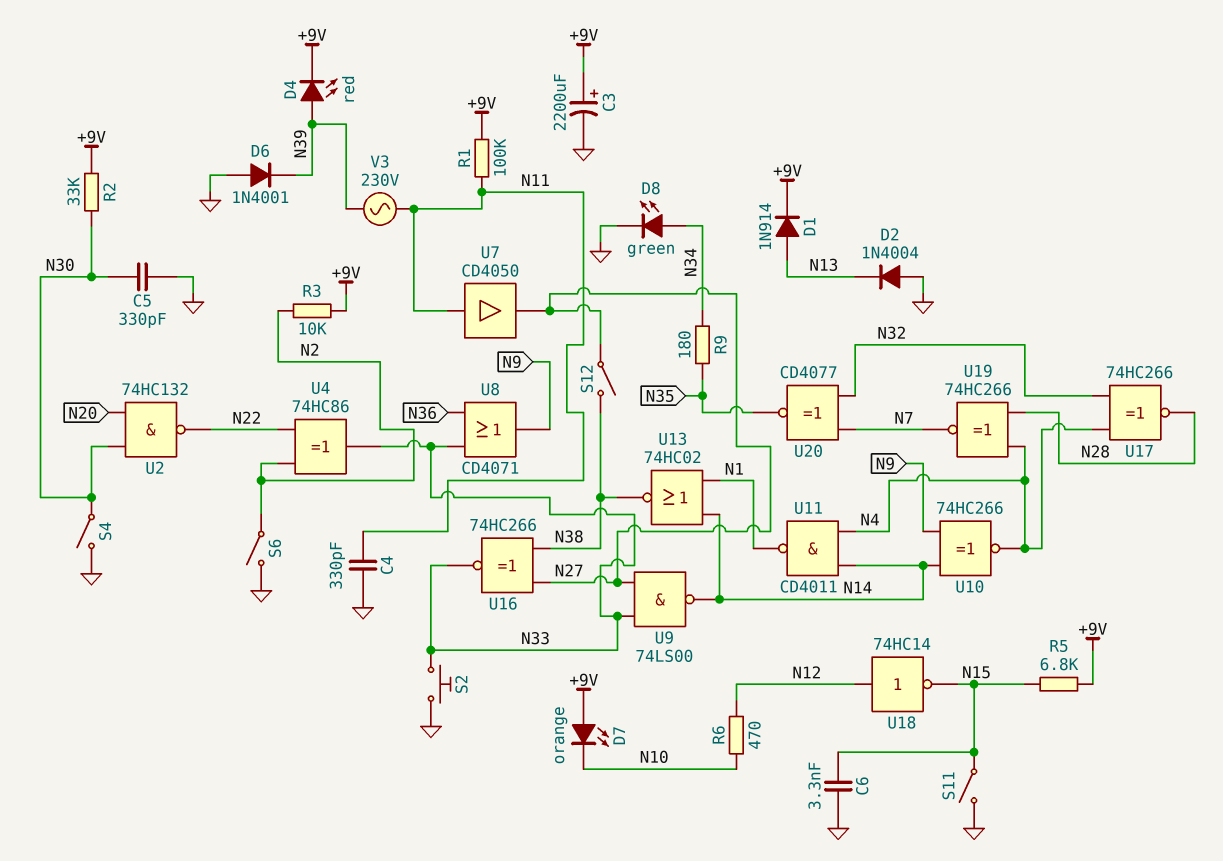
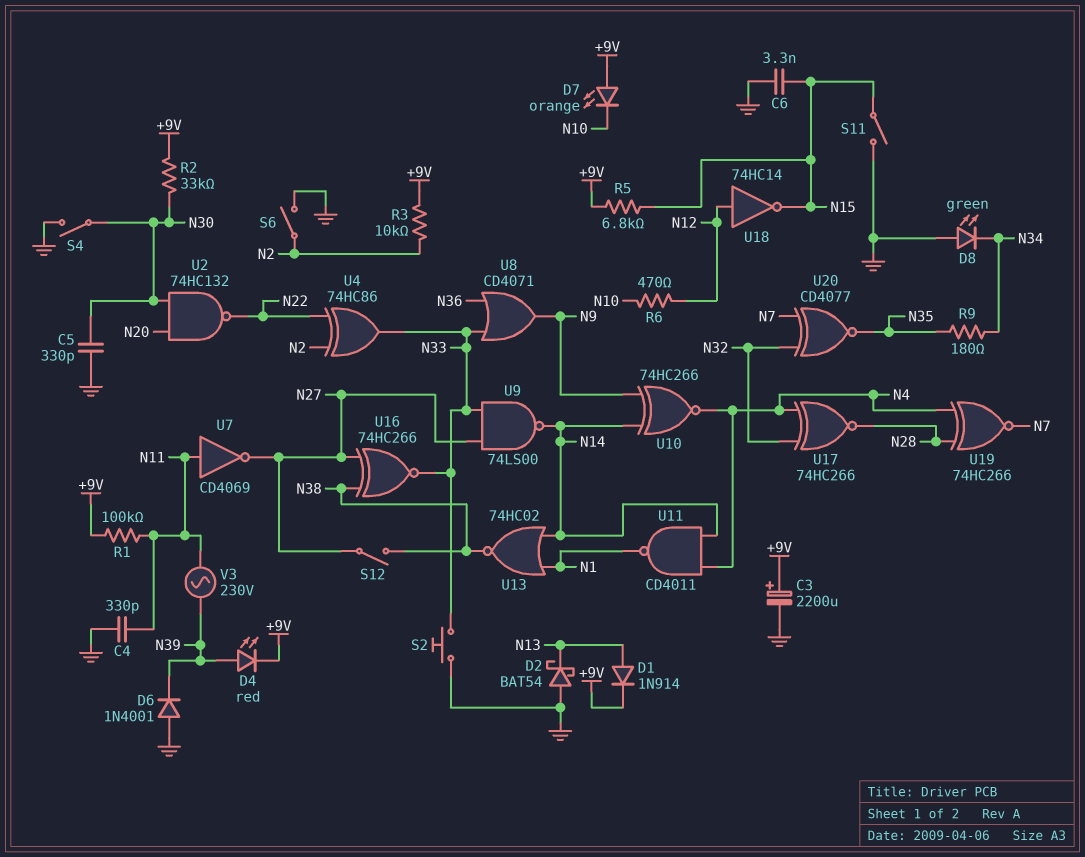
D2: diode 1N4004 (A GND, K N13) -> schottky BAT54 (A GND, K N13)
D8: LED green (A N34, K GND) -> LED green (A GND, K N34)
U7: buffer CD4050 (in N11, out N27) -> NOT CD4069 (in N11, out N27)

